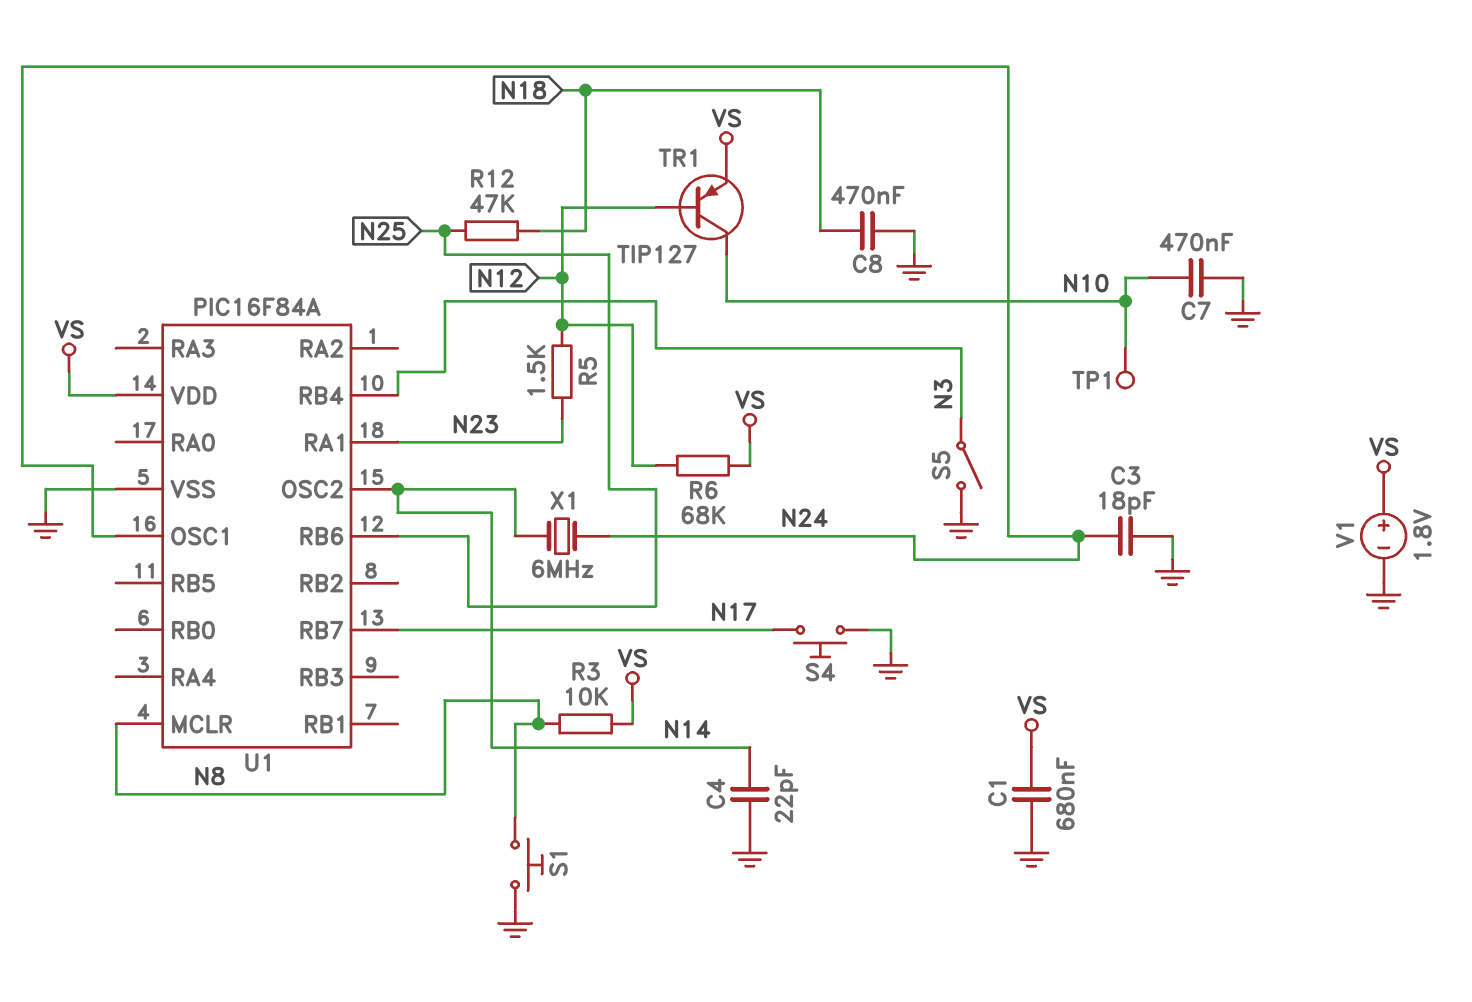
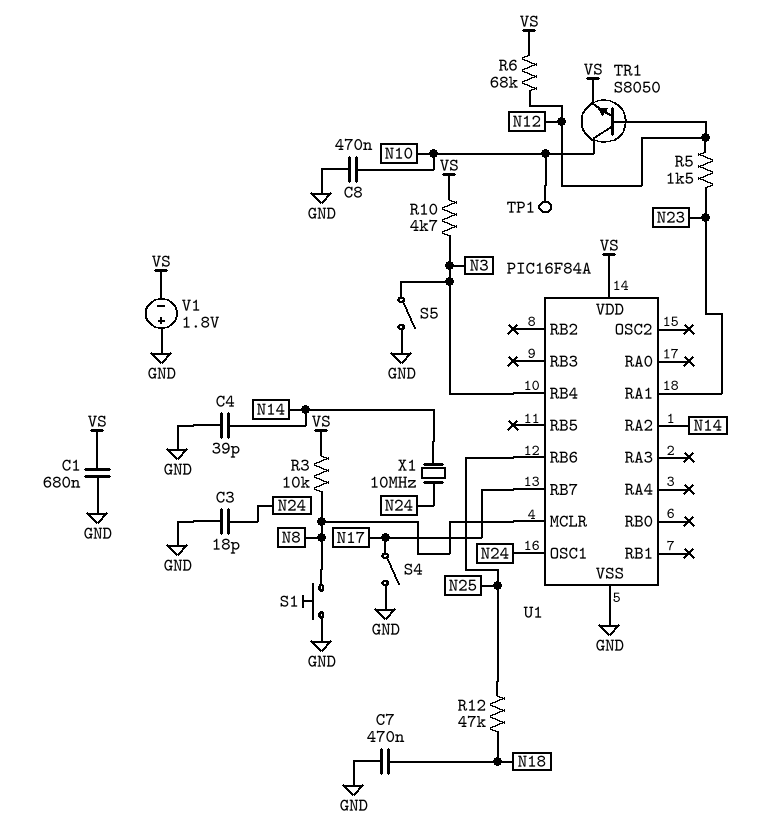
C4: 22pF (GND, N14) -> 39pF (GND, N14)
C7: 470nF (GND, N10) -> 470nF (GND, N18)
C8: 470nF (GND, N18) -> 470nF (GND, N10)
R10: none -> 4.7k (N3, VS)
S4: button (GND, N17) -> switch (GND, N17)
TR1: PNP TIP127 (B N12, C N10, E VS) -> NPN S8050 (B N12, C N10, E VS)
U1 pin OSC2: N14 -> none
U1 pin RA2: none -> N14
V1: 1.8V (plus VS, minus GND) -> 1.8V (plus GND, minus VS)
X1: 6MHz (N14, N24) -> 10MHz (N14, N24)

